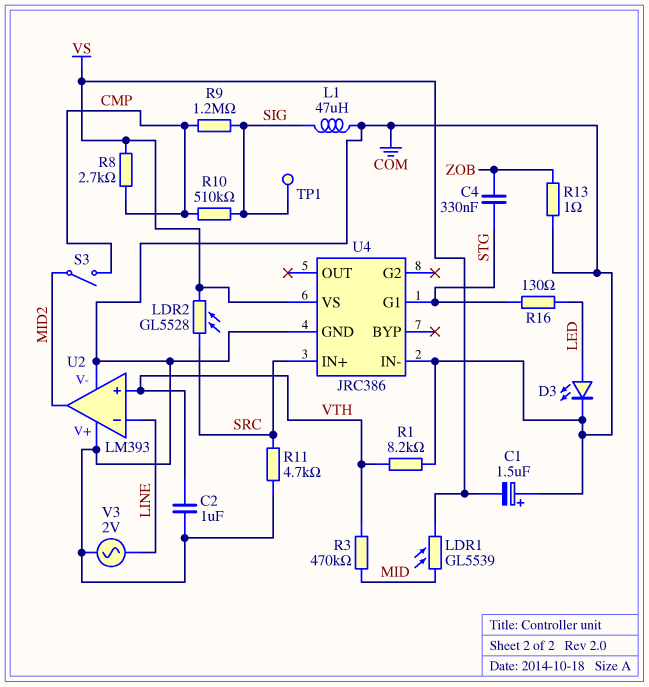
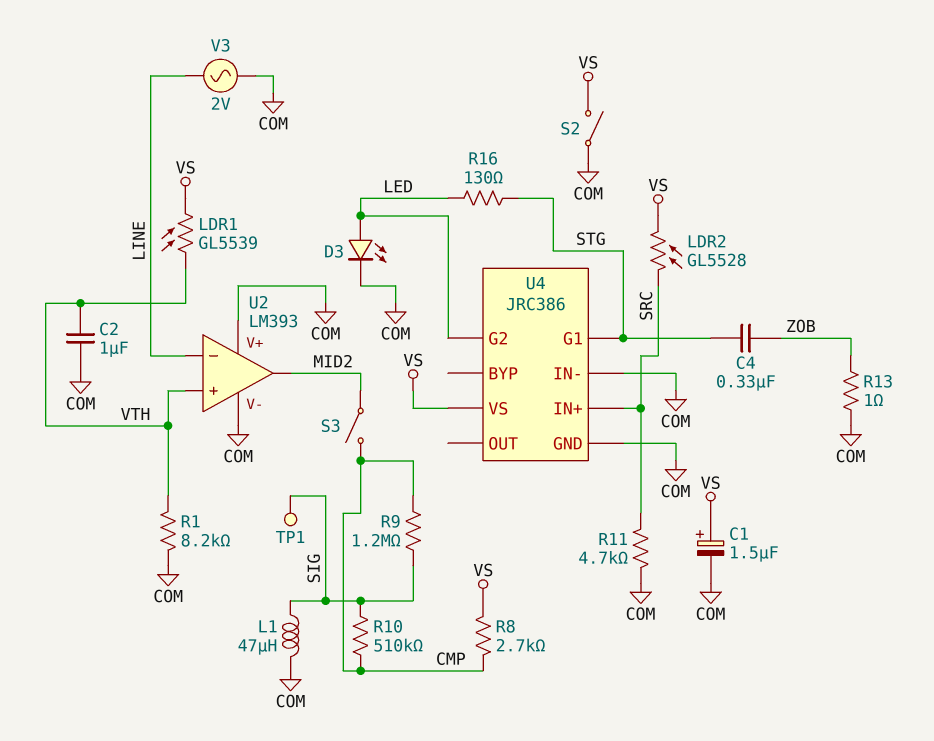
C1: 1.5uF (plus COM, minus VS) -> 1.5uF (plus VS, minus COM)
LDR1: GL5539 (MID, VS) -> GL5539 (VS, VTH)
R3: 470k (MID, VTH) -> none
S2: none -> switch (COM, VS)
U4 pin G2: none -> LED

